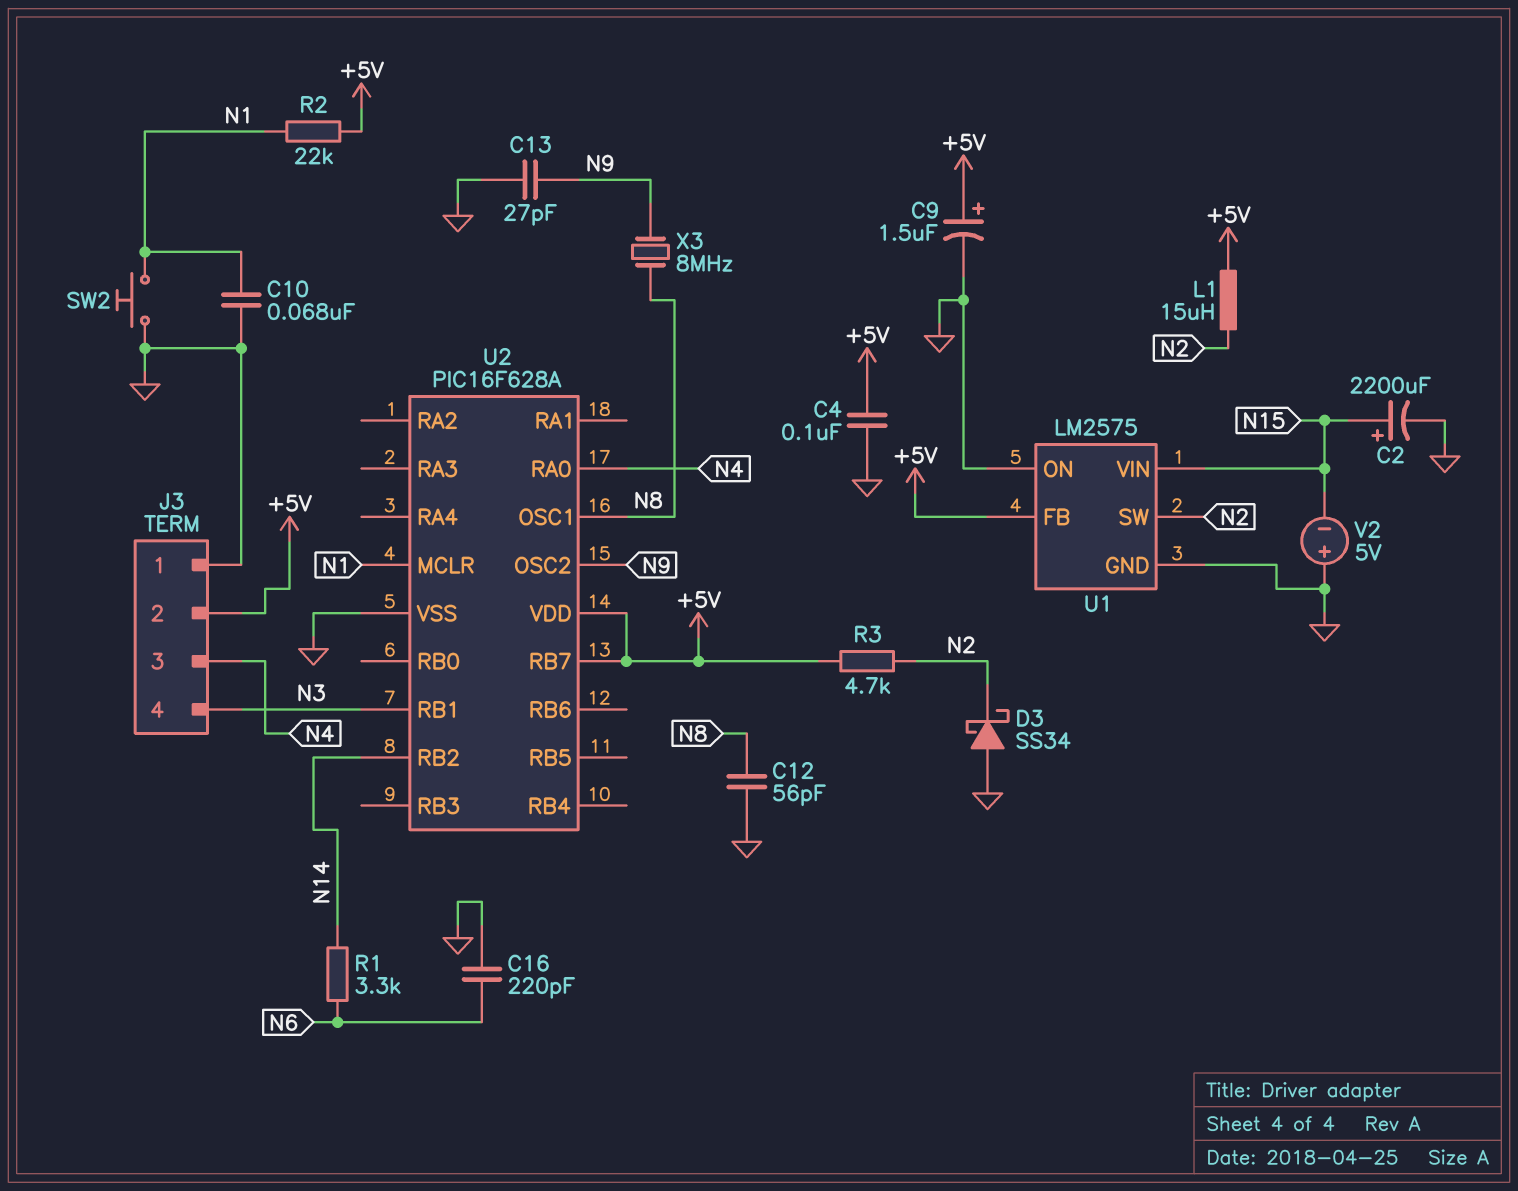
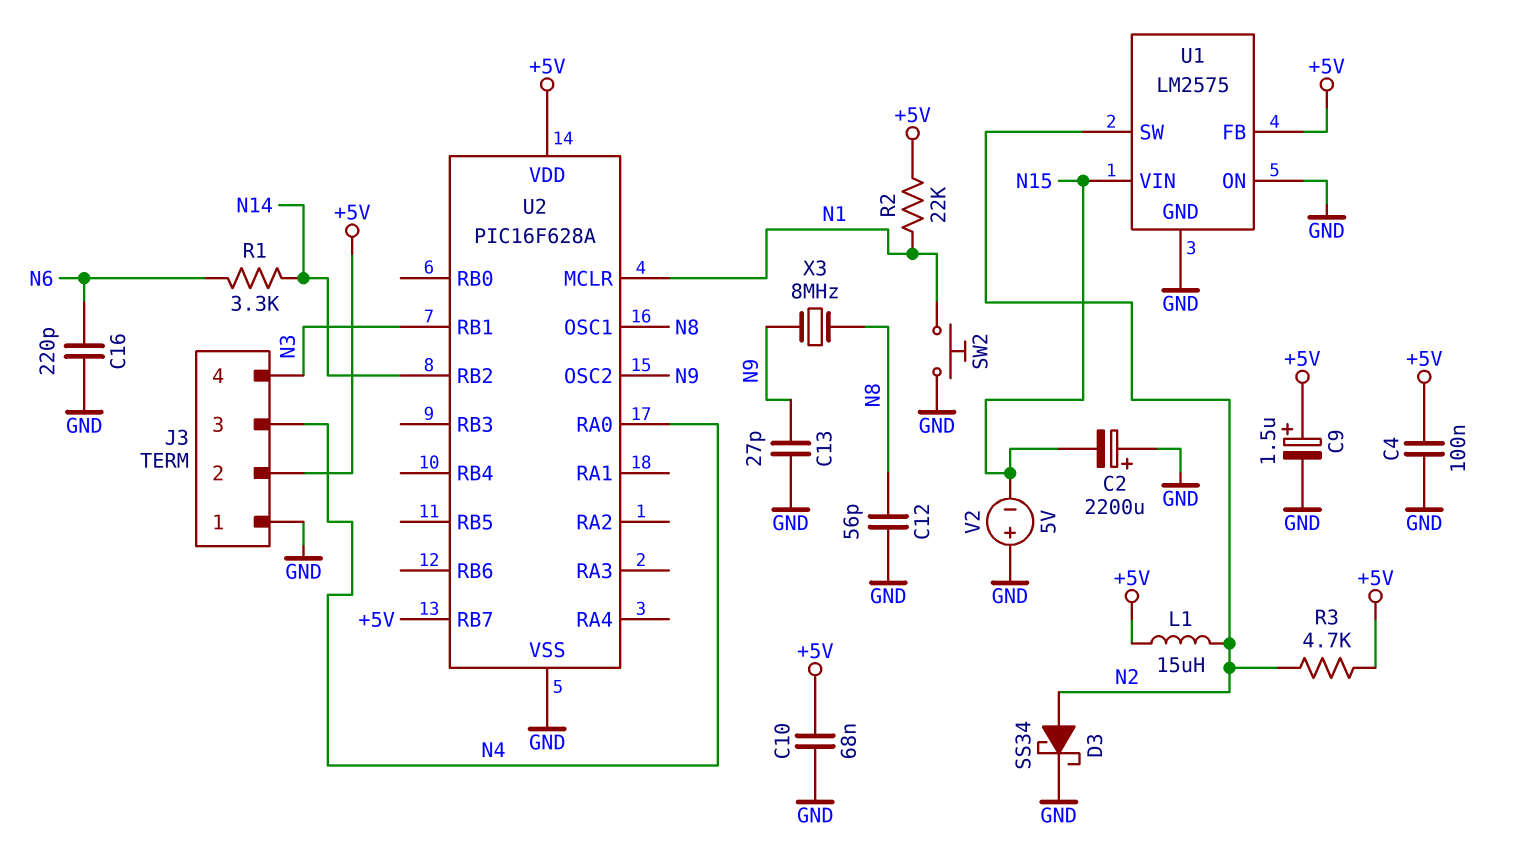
C2: 2200uF (plus N15, minus GND) -> 2200uF (plus GND, minus N15)
C10: 68nF (GND, N1) -> 68nF (+5V, GND)
D3: schottky SS34 (A GND, K N2) -> schottky SS34 (A N2, K GND)

